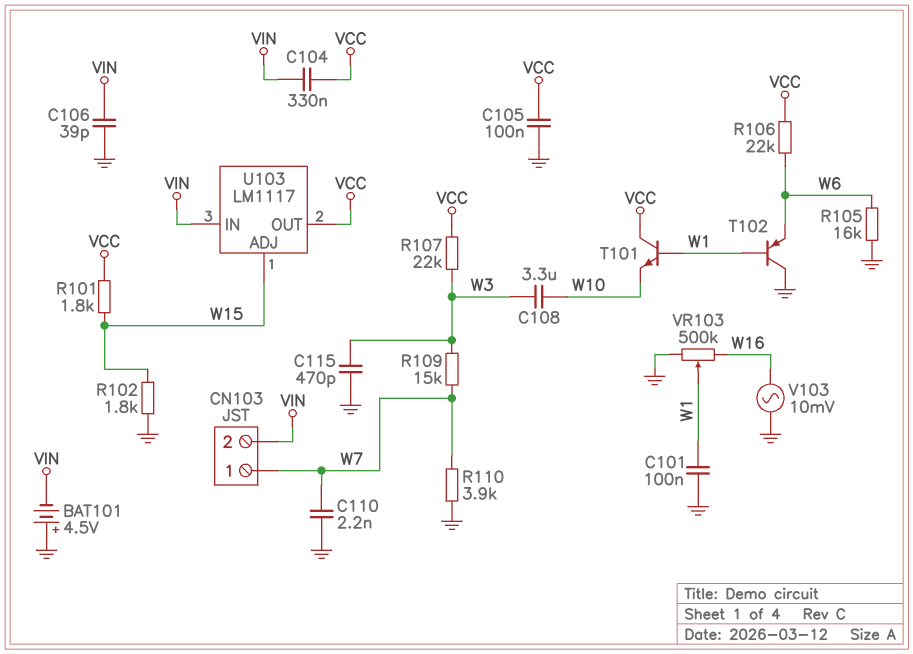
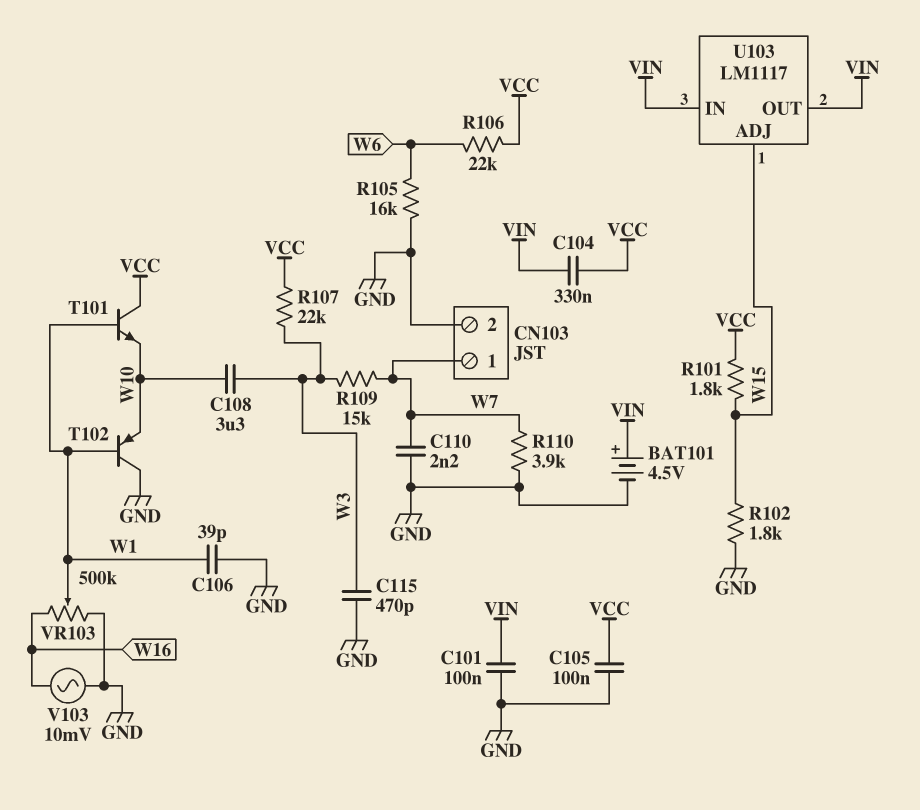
BAT101: 4.5V (plus GND, minus VIN) -> 4.5V (plus VIN, minus GND)
C101: 100nF (GND, W1) -> 100nF (GND, VIN)
C106: 39pF (GND, VIN) -> 39pF (GND, W1)
CN103 pin 2: VIN -> GND
T102: PNP (B W1, C GND, E W6) -> PNP (B W1, C GND, E W10)
U103 pin OUT: VCC -> VIN

